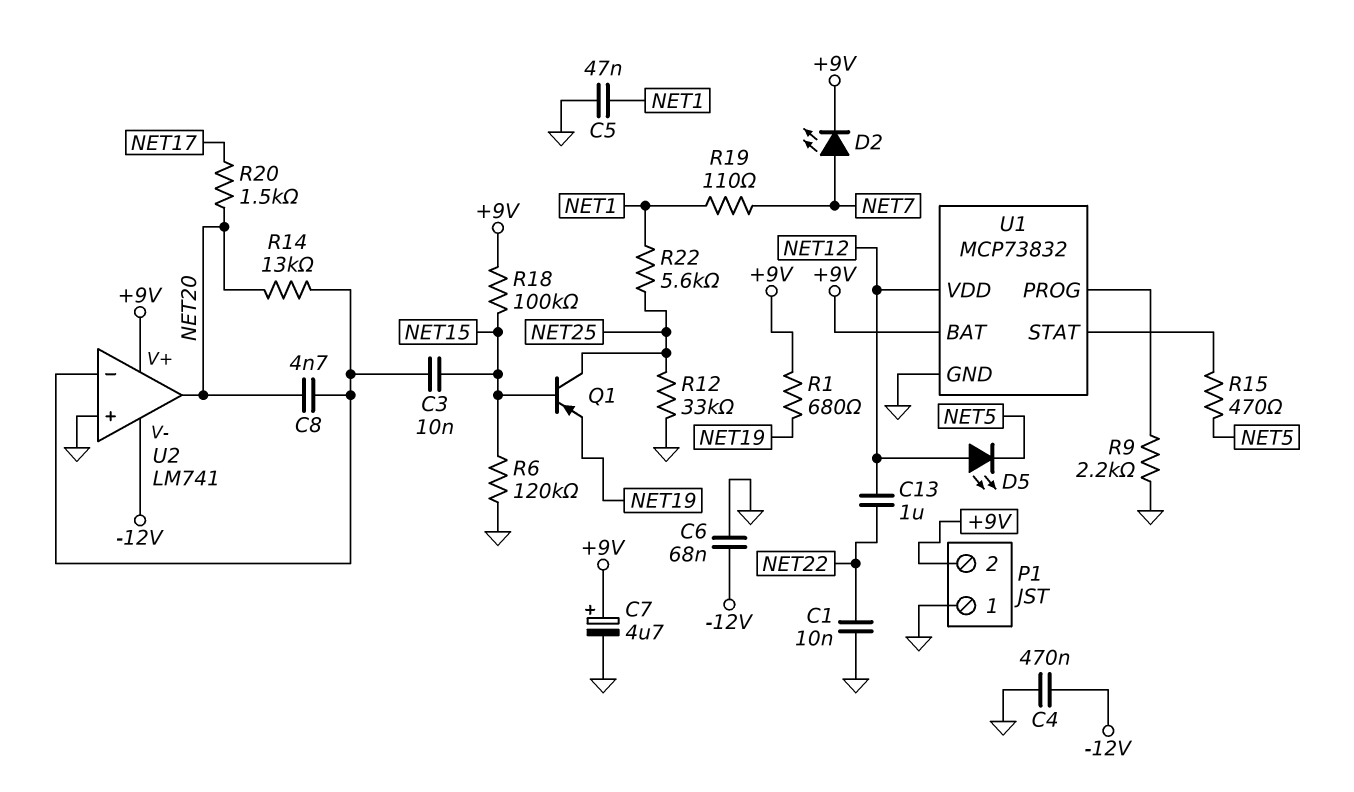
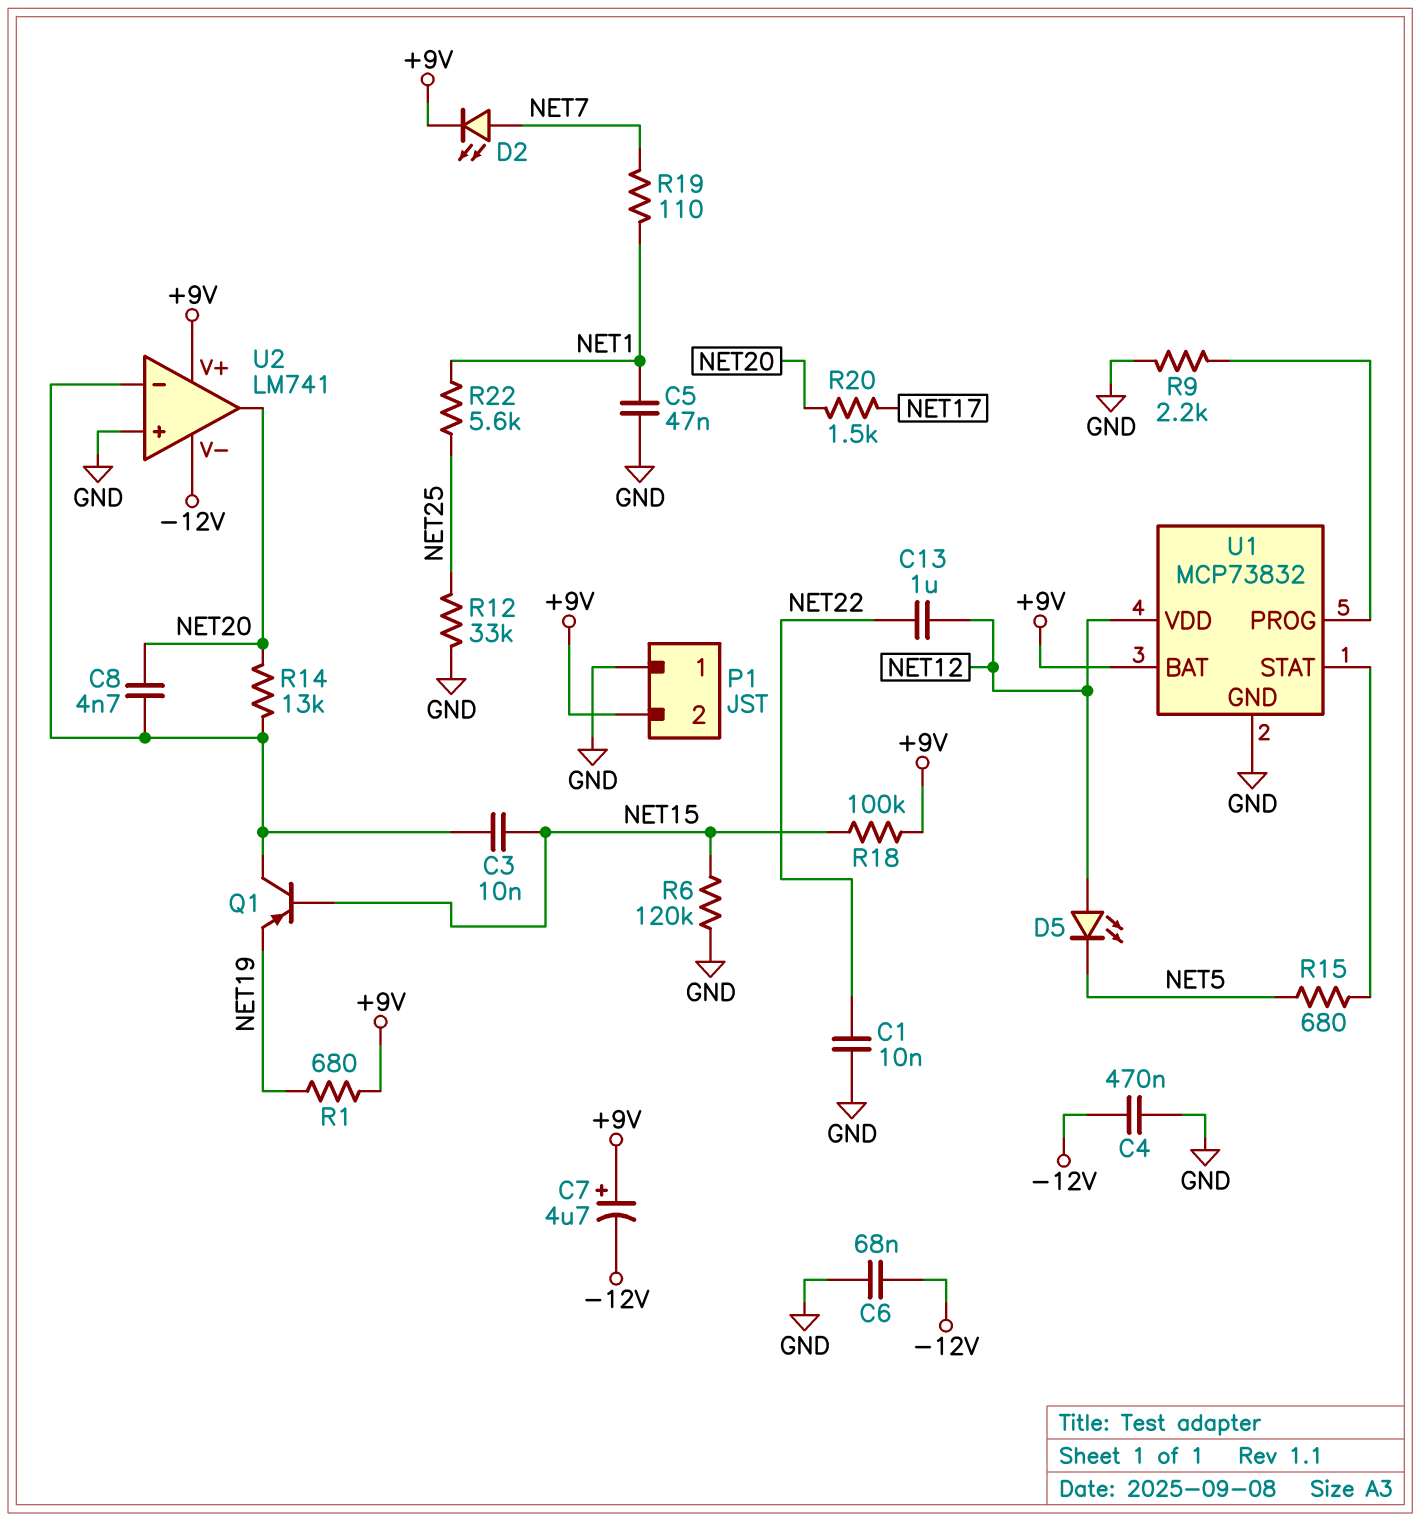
C7: 4.7uF (plus +9V, minus GND) -> 4.7uF (plus +9V, minus -12V)
Q1: PNP (B NET15, C NET25, E NET19) -> PNP (B NET15, C U2/in-, E NET19)
R15: 470 (NET5, U1/STAT) -> 680 (NET5, U1/STAT)

